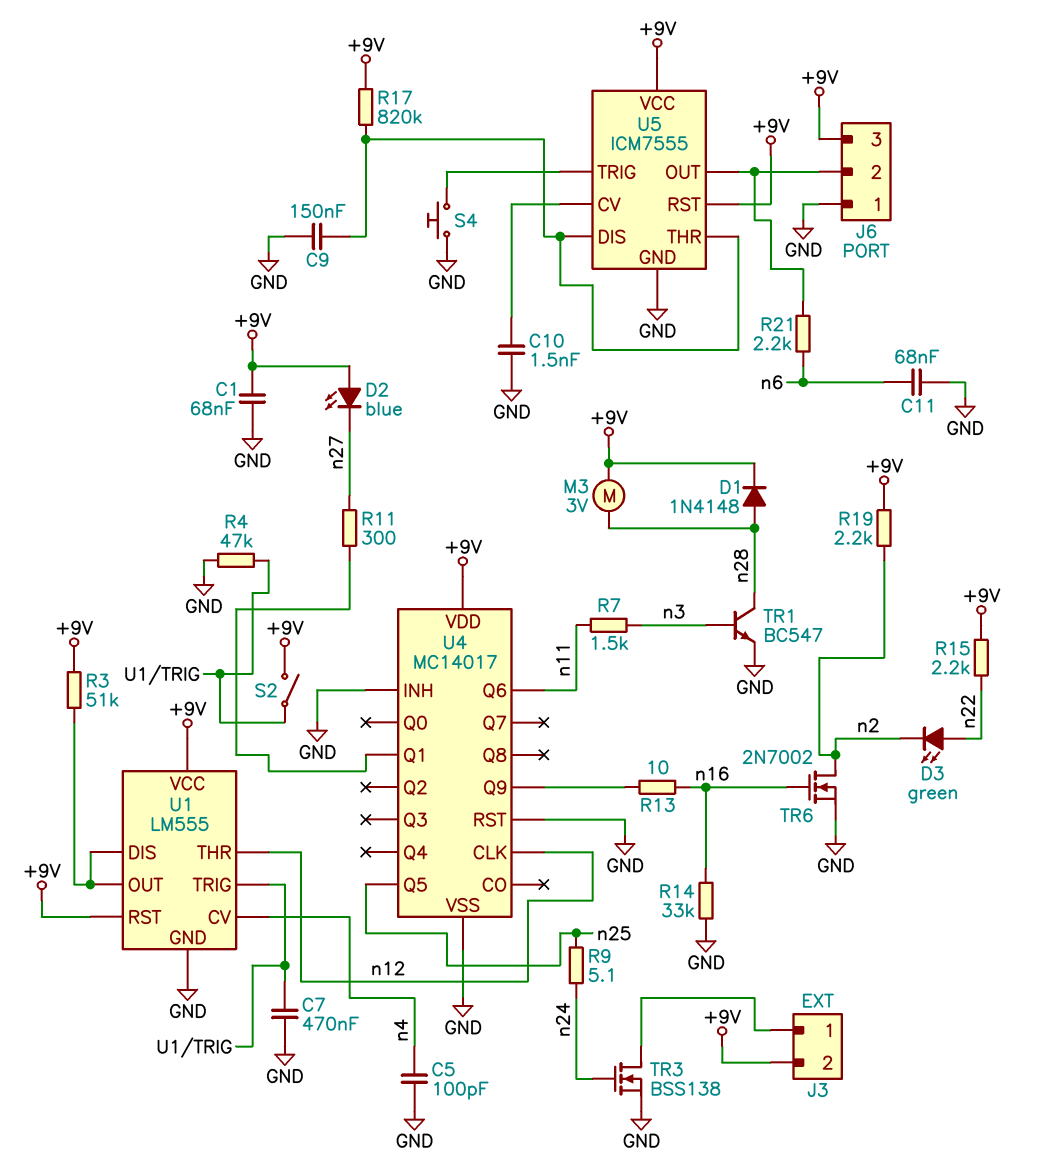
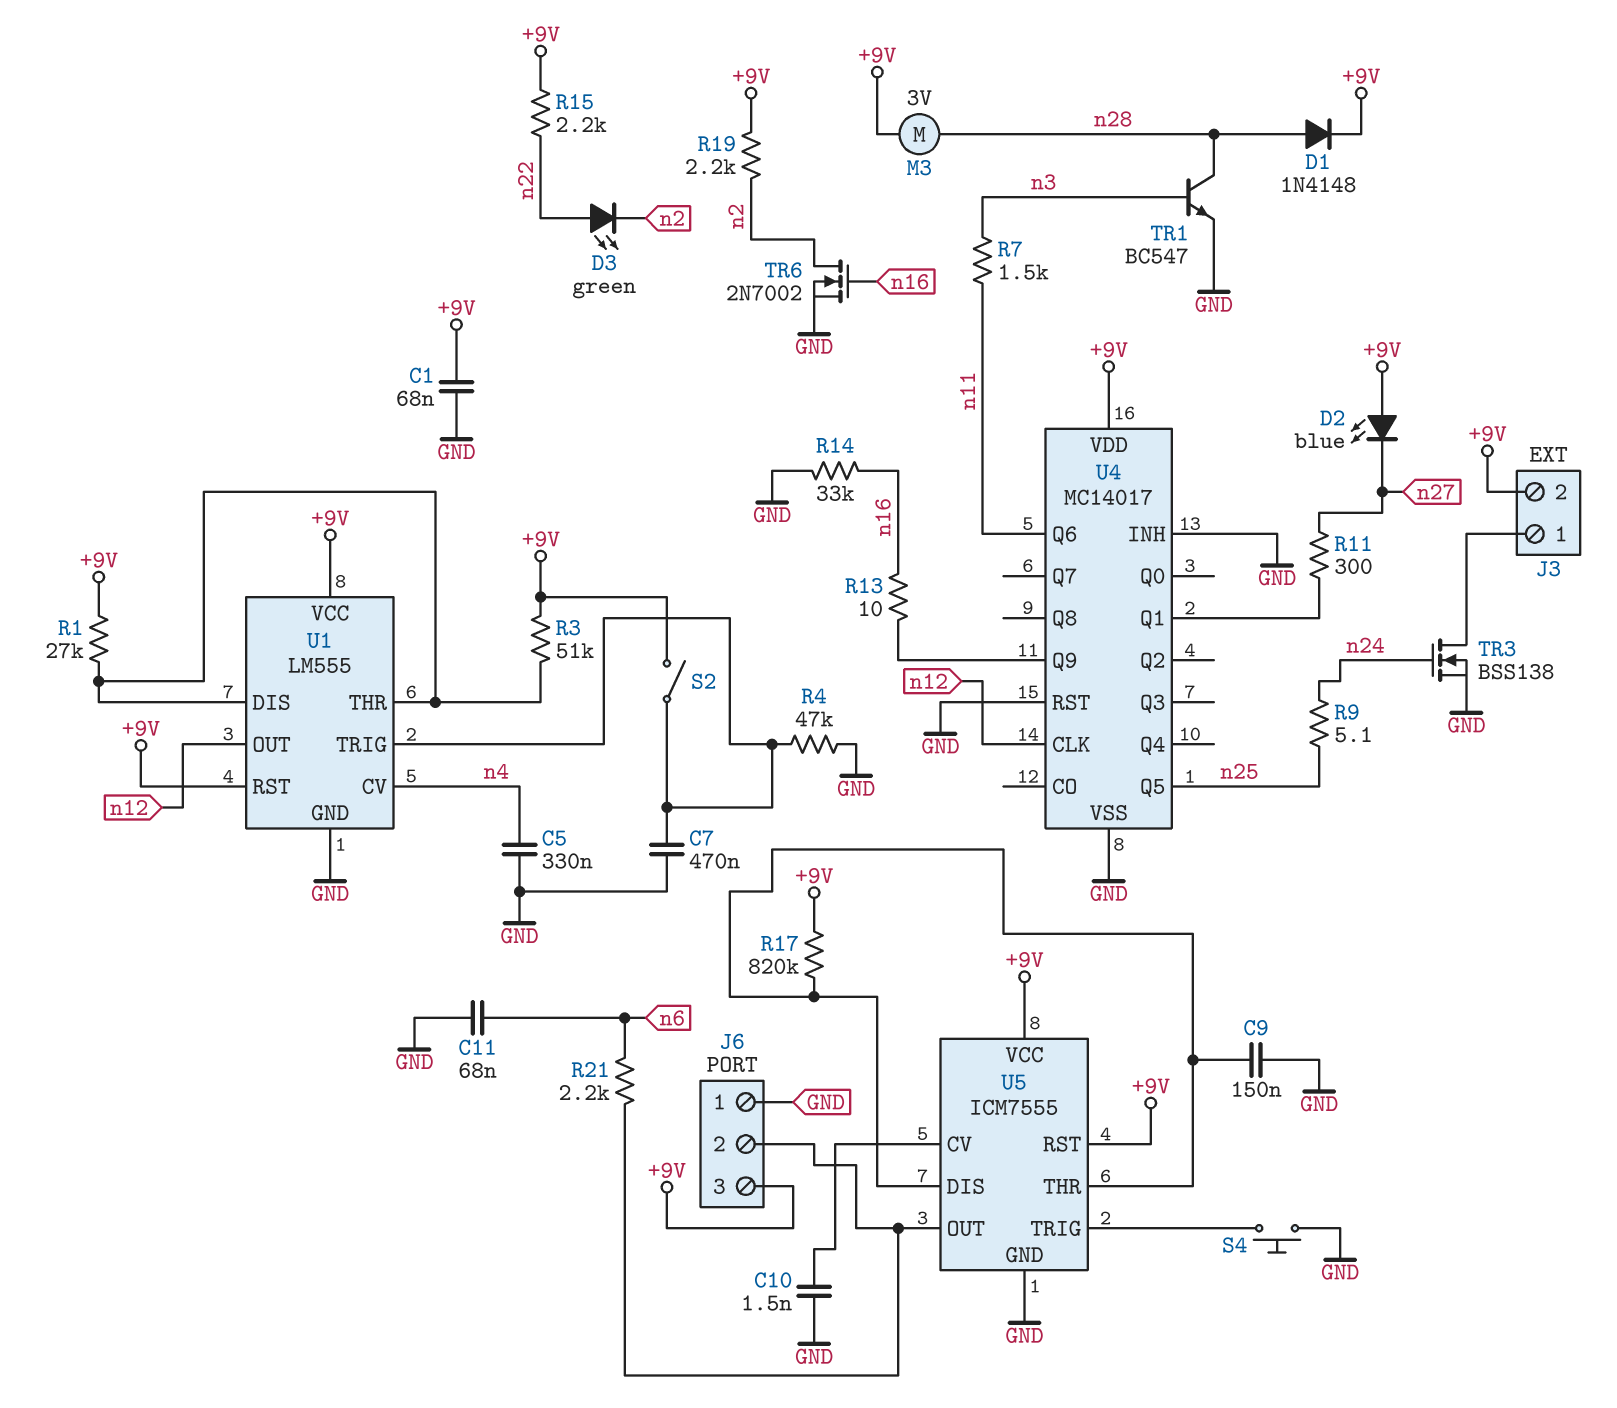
C5: 100pF (GND, n4) -> 330nF (GND, n4)
R1: none -> 27k (+9V, U1/DIS)
U1 pin OUT: U1/DIS -> n12
U1 pin THR: n12 -> U1/DIS

